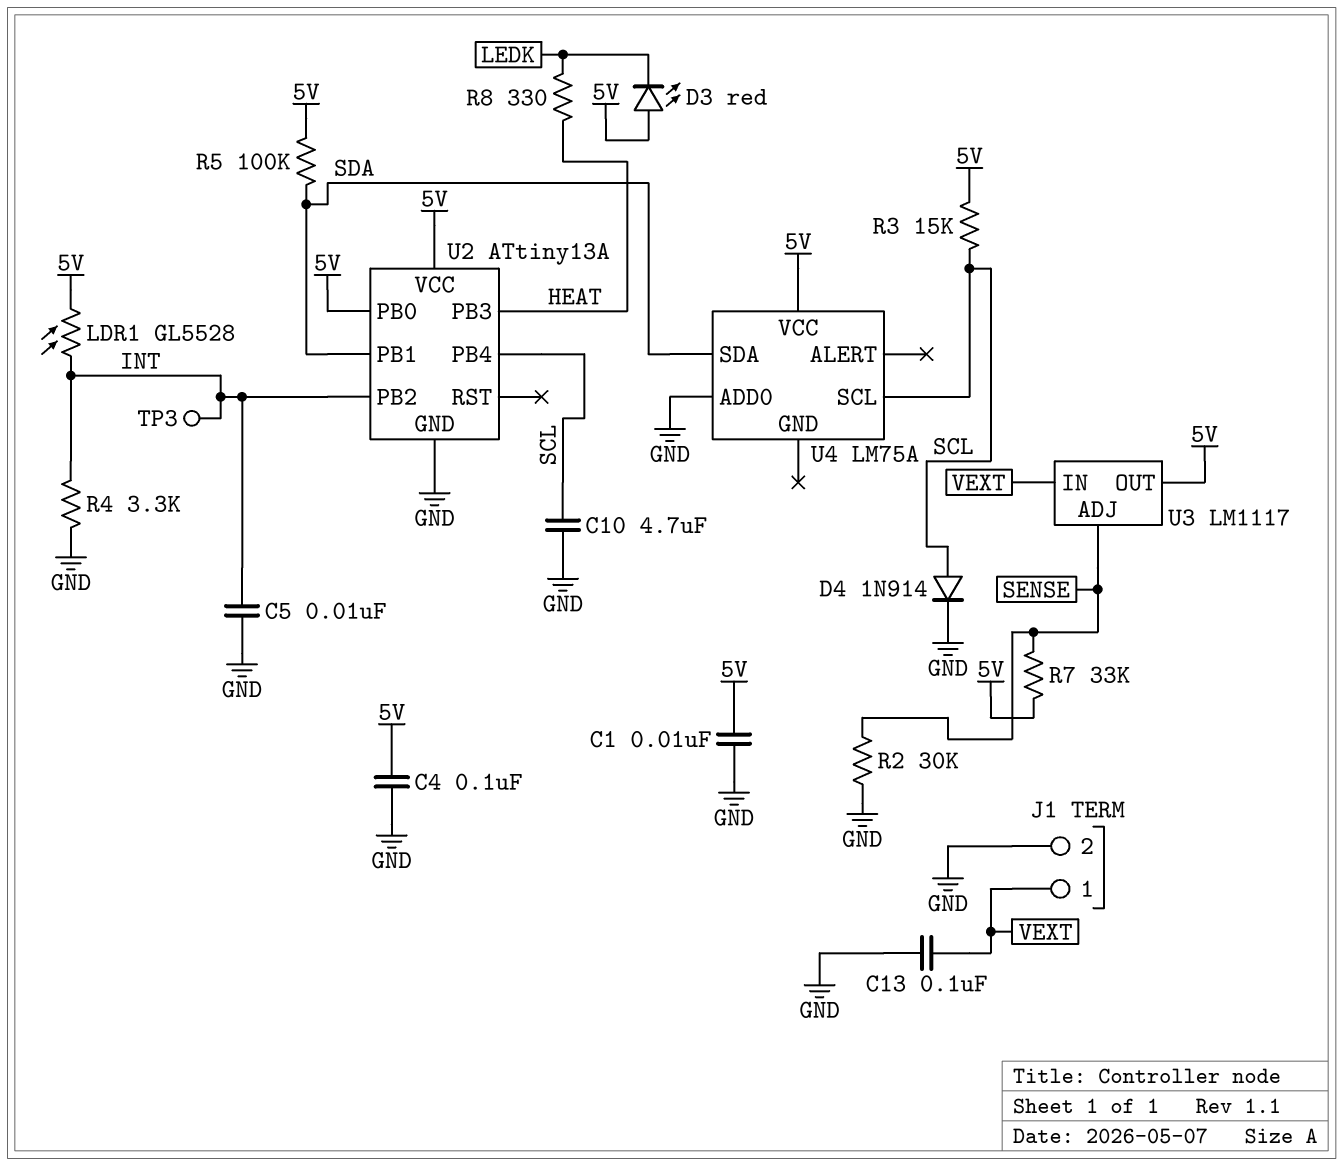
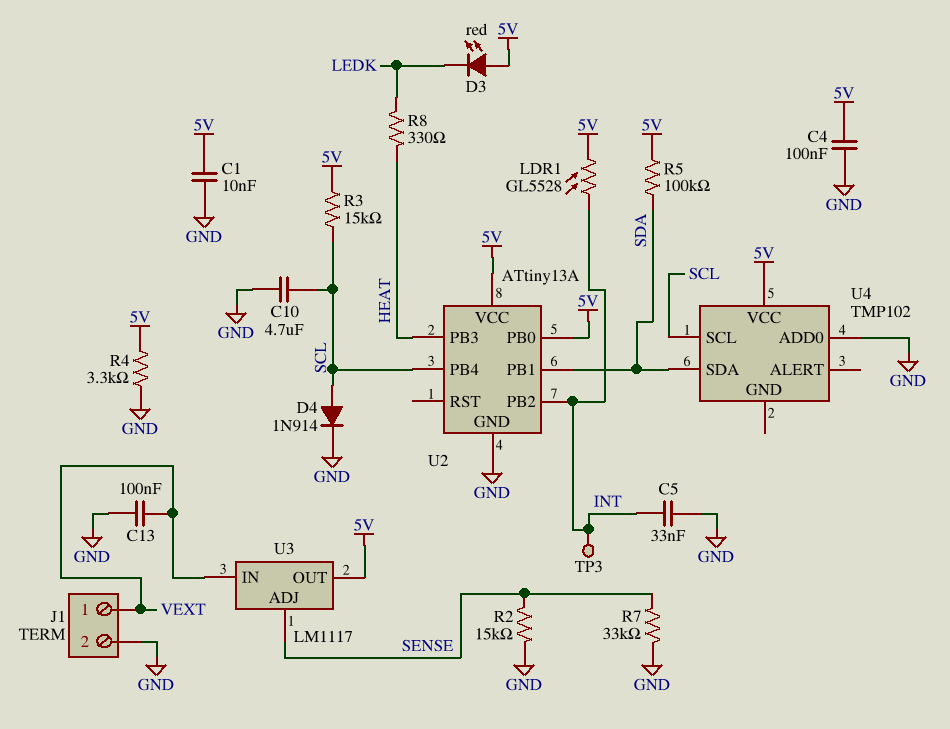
C5: 10nF (GND, INT) -> 33nF (GND, INT)
R2: 30k (GND, SENSE) -> 15k (GND, SENSE)
R4: 3.3k (GND, INT) -> 3.3k (5V, GND)
R7: 33k (5V, SENSE) -> 33k (GND, SENSE)
U4: LM75A -> TMP102

